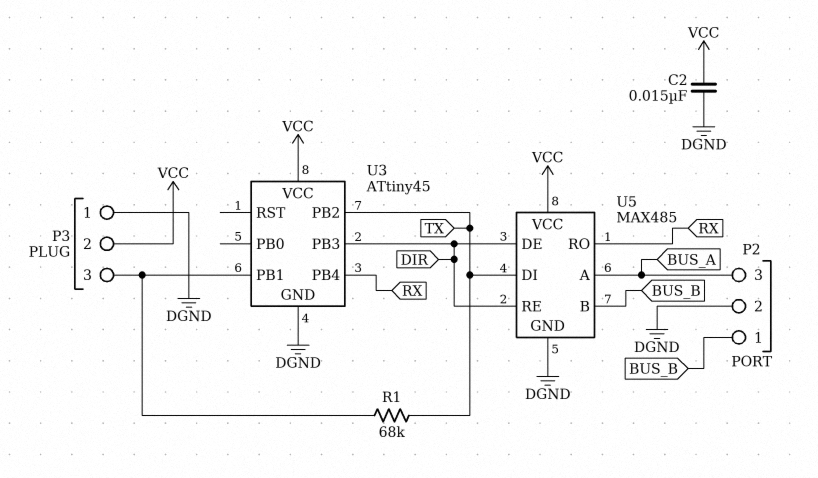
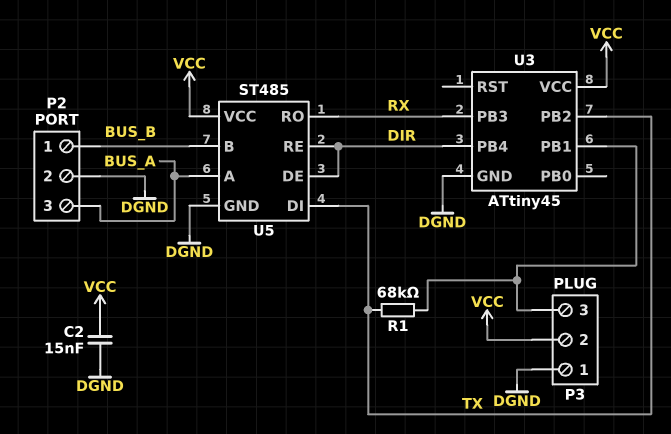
U3 pin PB3: DIR -> RX
U3 pin PB4: RX -> DIR
U5: MAX485 -> ST485

